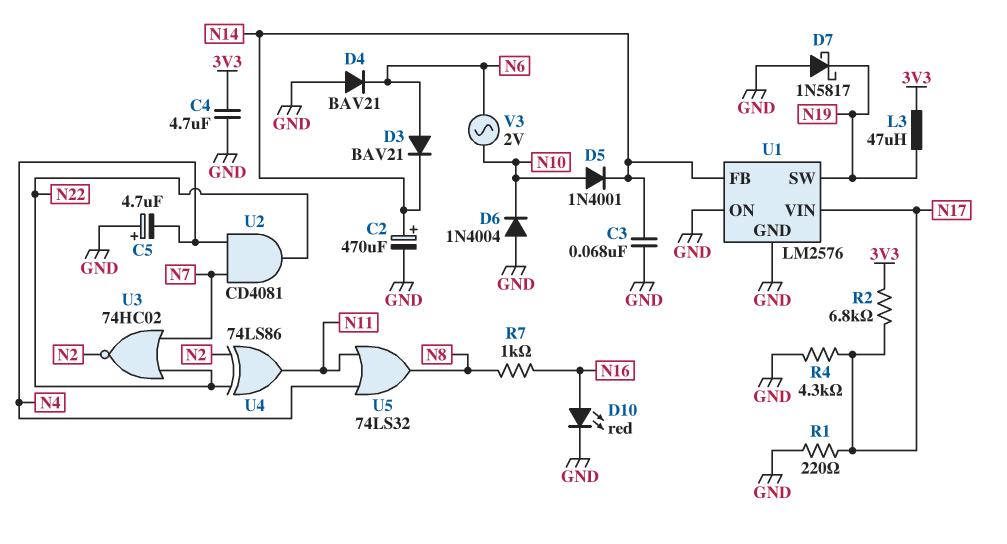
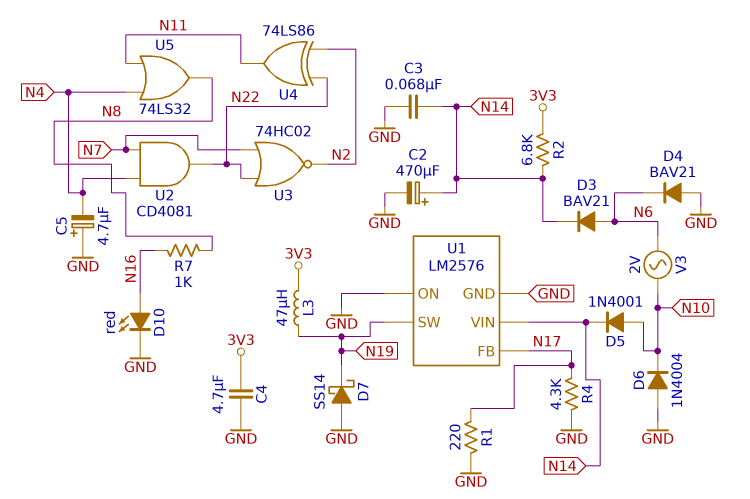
D7: schottky 1N5817 (A GND, K N19) -> schottky SS14 (A GND, K N19)
R2: 6.8k (3V3, N17) -> 6.8k (3V3, N14)
U1 pin FB: N14 -> N17
U1 pin VIN: N17 -> N14

